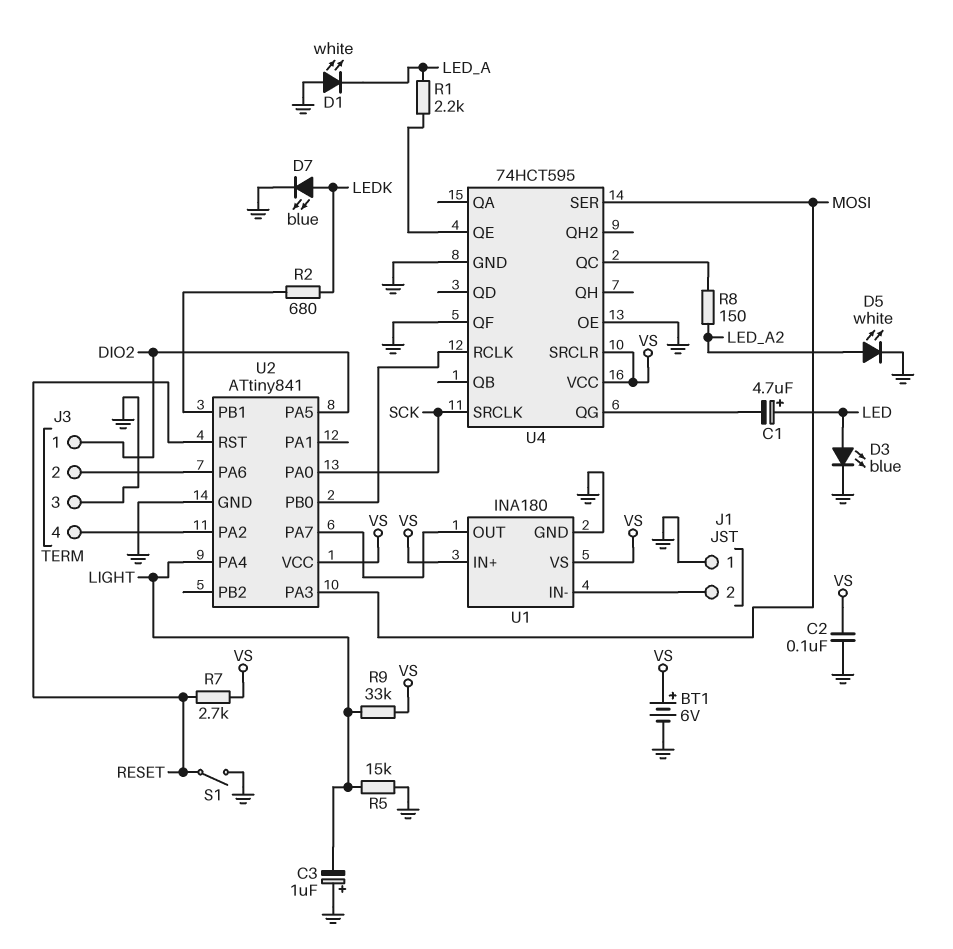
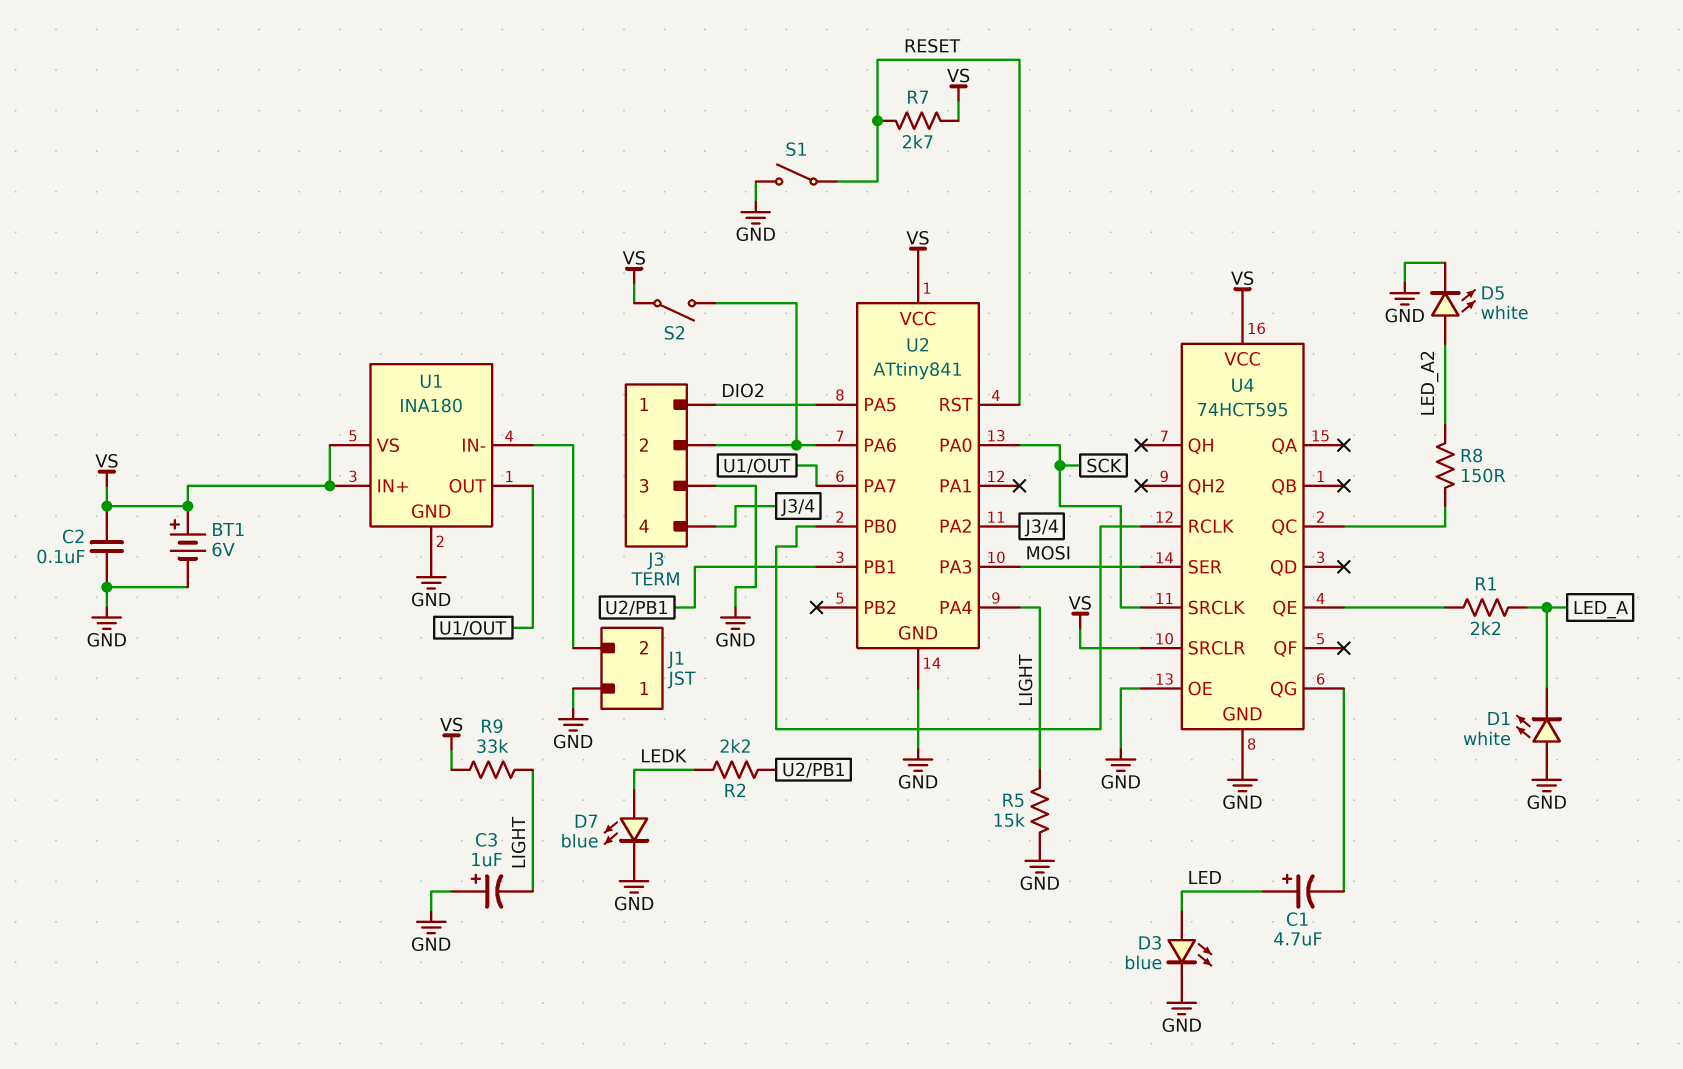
R2: 680 (LEDK, U2/PB1) -> 2.2k (LEDK, U2/PB1)
S2: none -> switch (J3/2, VS)
U4 pin QF: GND -> none

